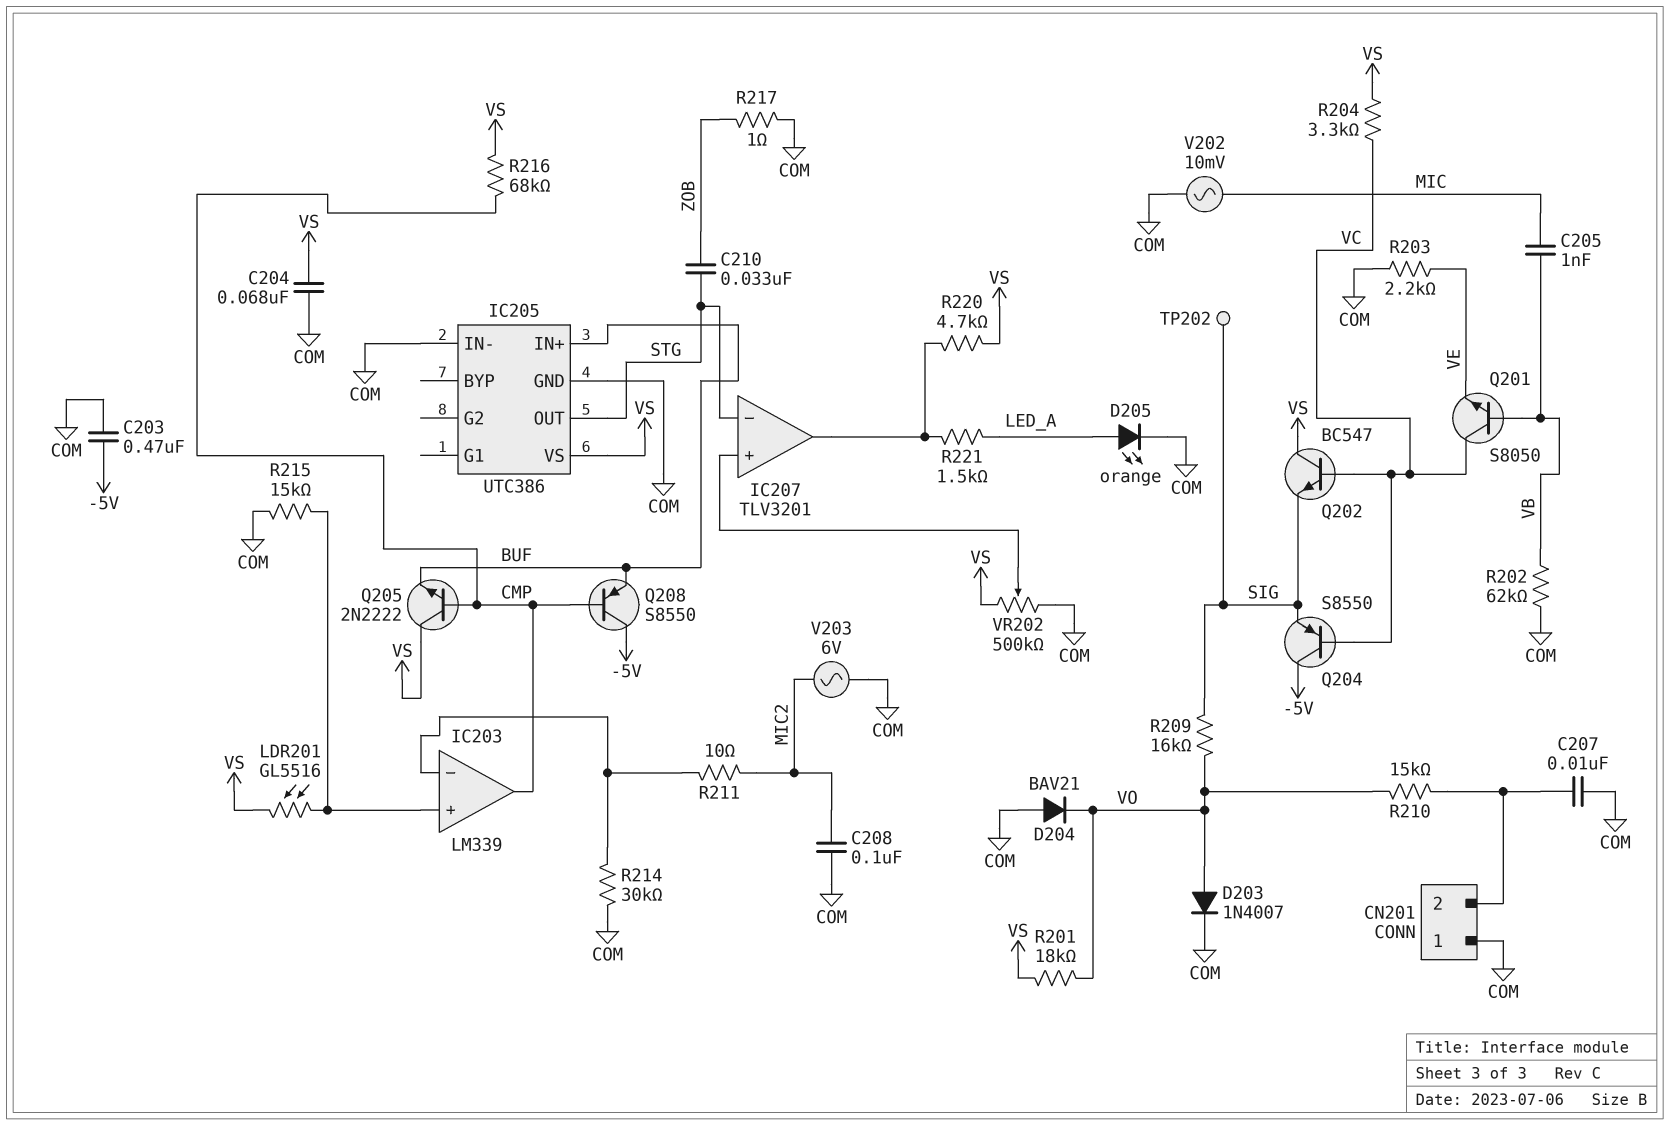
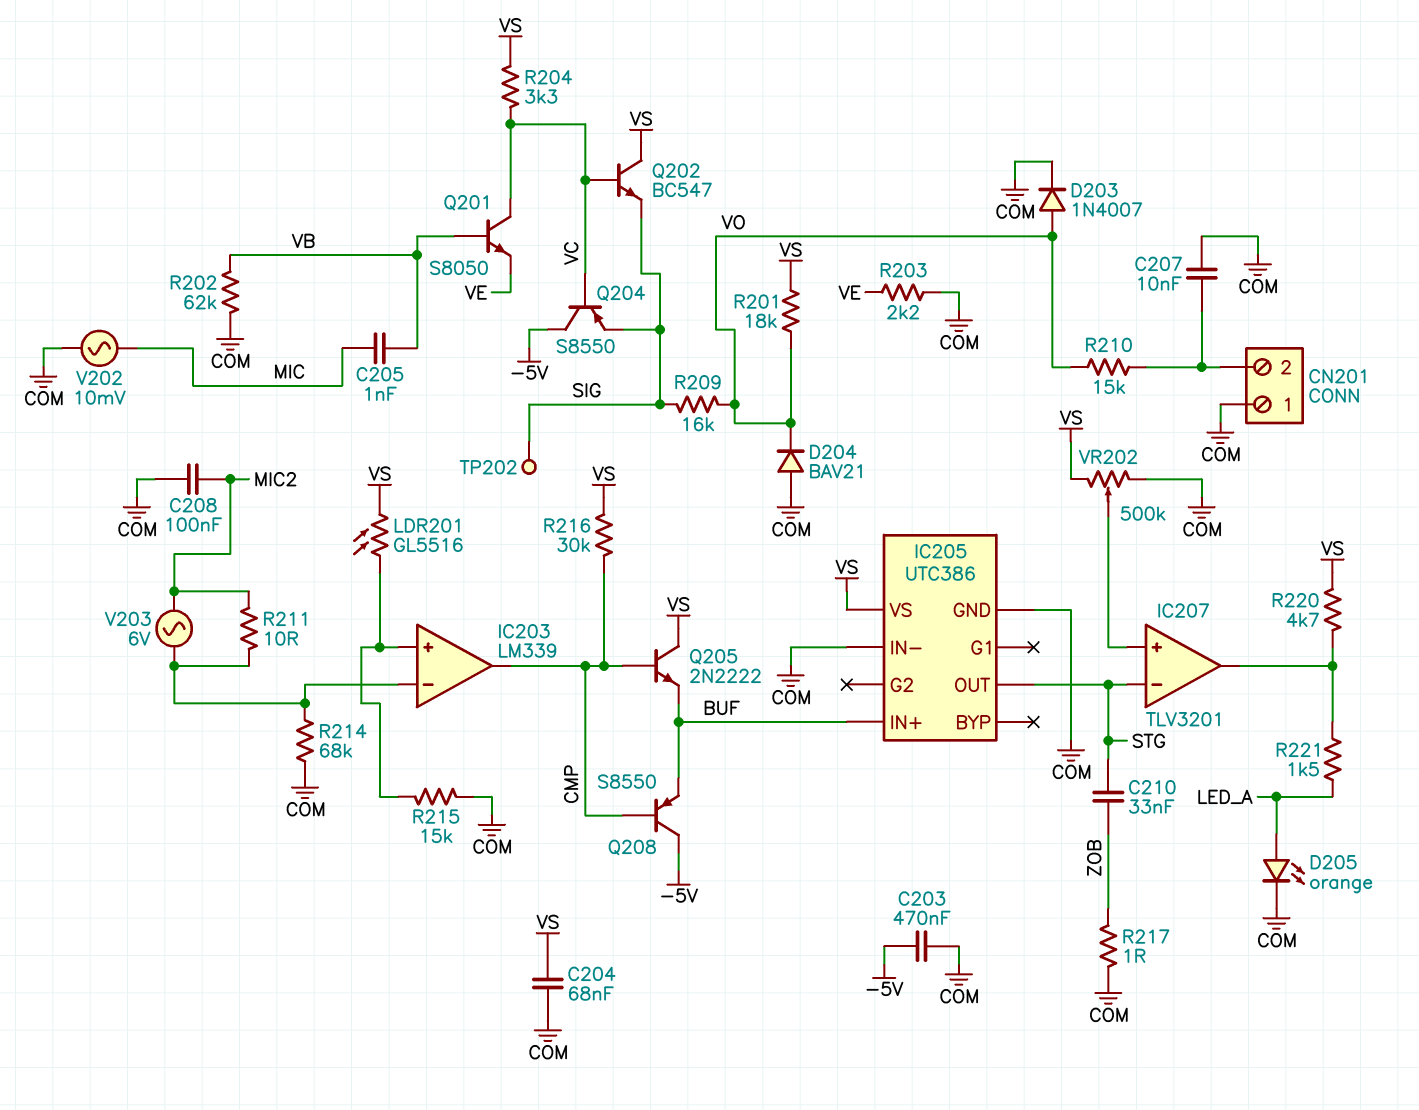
R214: 30k (COM, IC203/in-) -> 68k (COM, IC203/in-)
R216: 68k (CMP, VS) -> 30k (CMP, VS)
V203: AC 6V (COM, MIC2) -> AC 6V (IC203/in-, MIC2)

